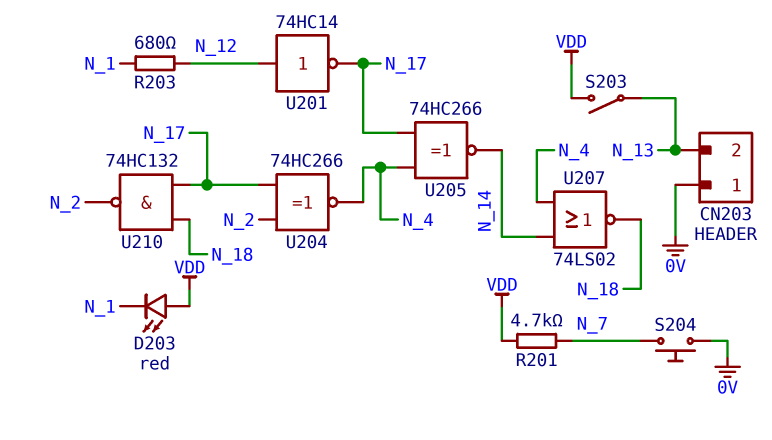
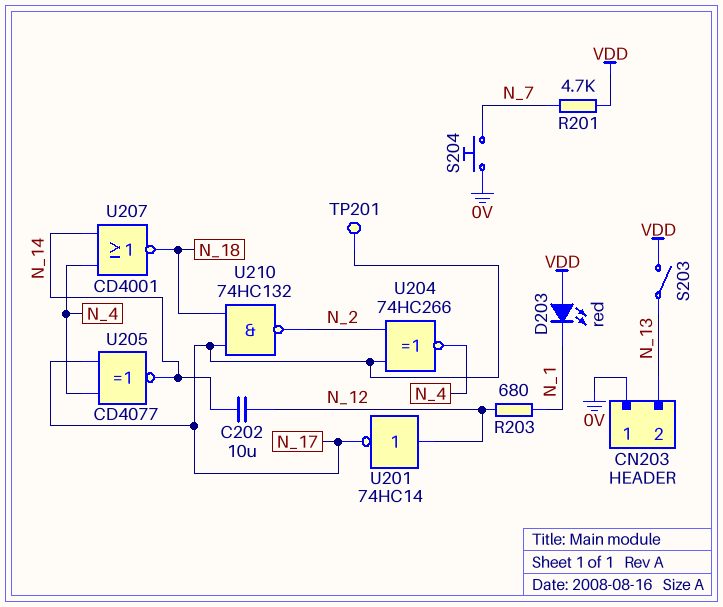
C202: none -> 10uF (N_12, N_14)
TP201: none -> test point (N_17)
U205: XNOR 74HC266 (in N_4, in N_17, out N_14) -> XNOR CD4077 (in N_4, in N_17, out N_14)
U207: NOR 74LS02 (in N_4, in N_14, out N_18) -> NOR CD4001 (in N_4, in N_14, out N_18)

